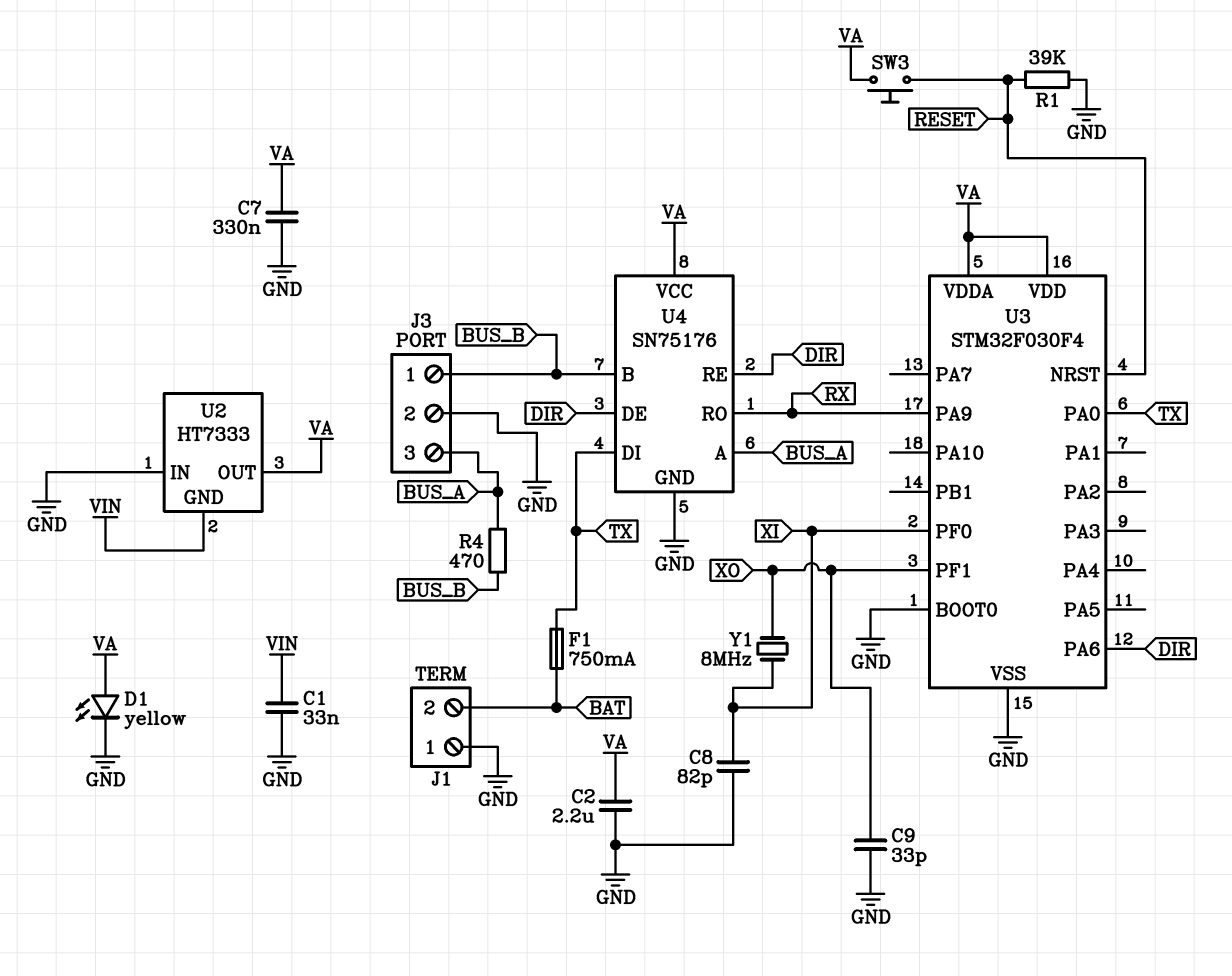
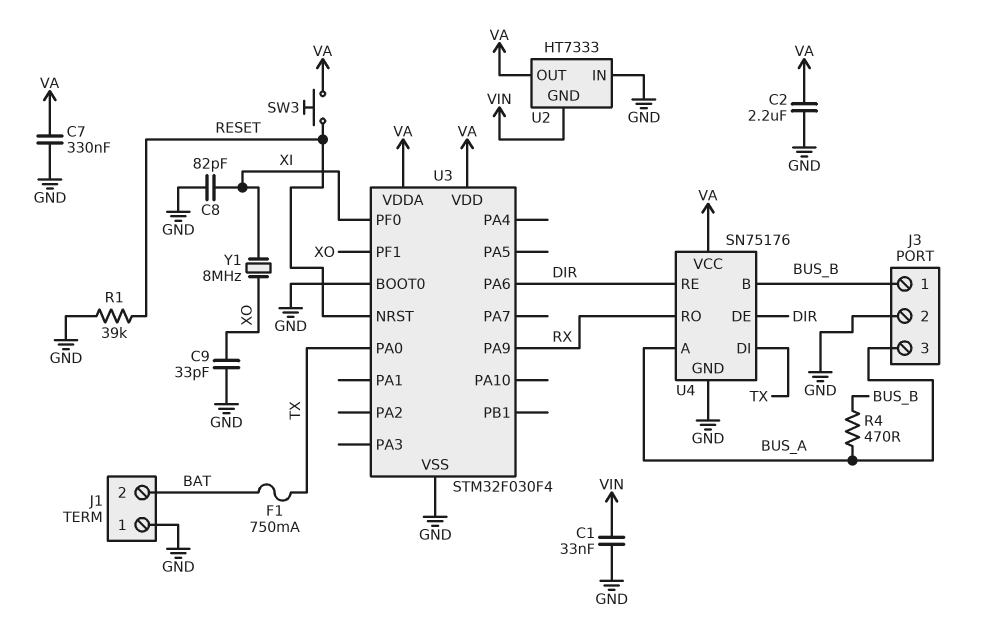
D1: LED yellow (A VA, K GND) -> none

